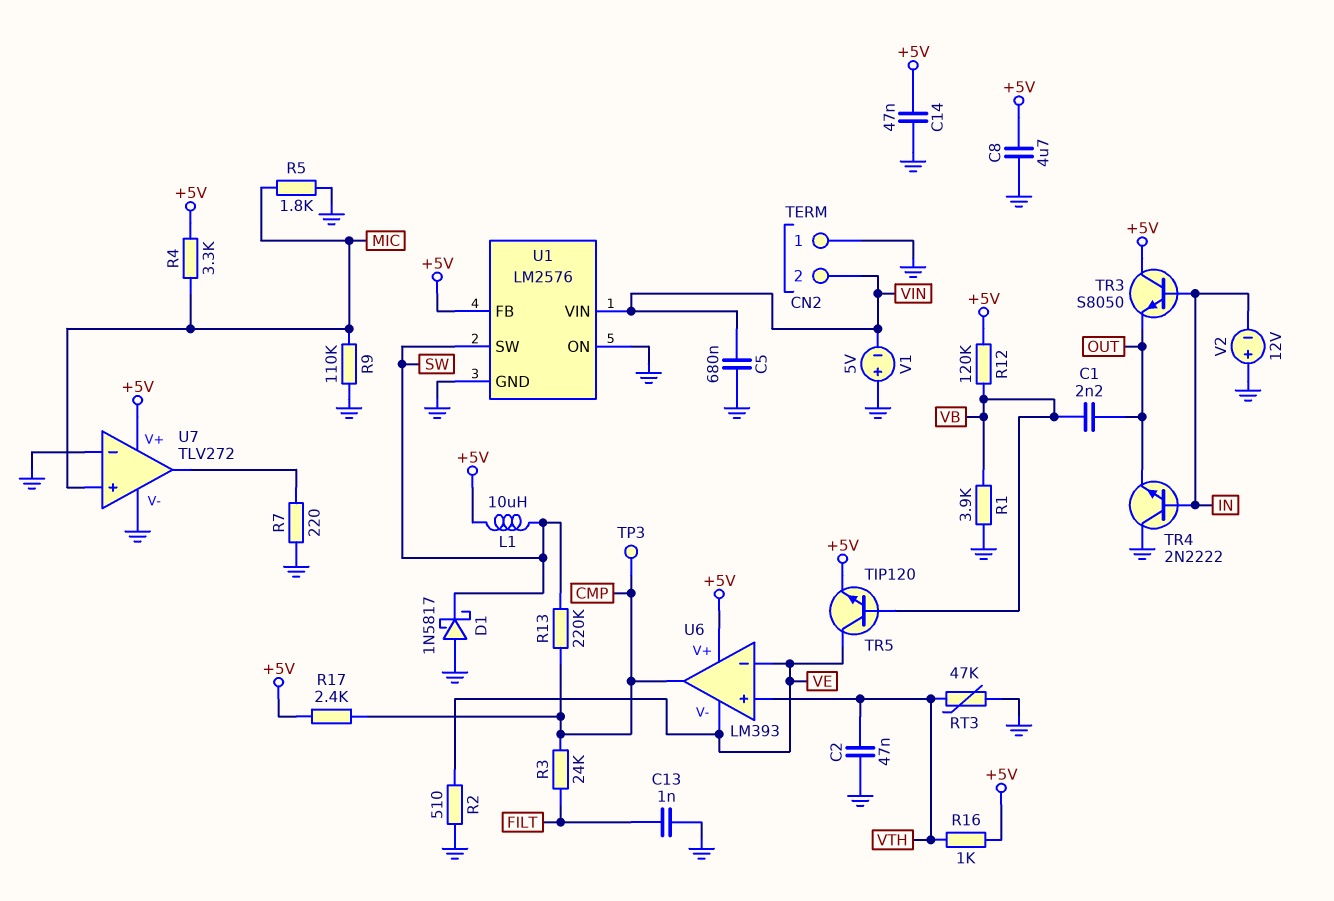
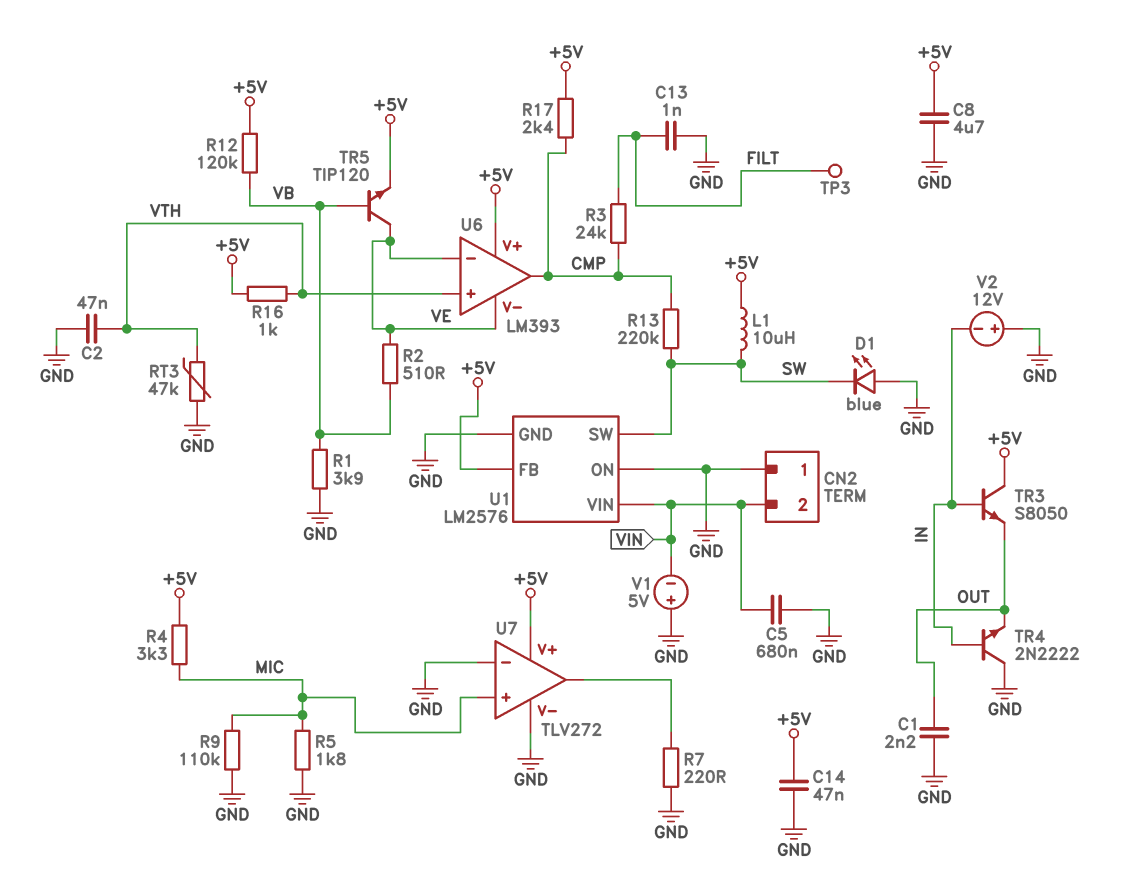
C1: 2.2nF (OUT, VB) -> 2.2nF (GND, OUT)
D1: schottky 1N5817 (A GND, K SW) -> LED blue (A GND, K SW)
R2: 510 (GND, VE) -> 510 (VB, VE)
TP3: test point (CMP) -> test point (FILT)

